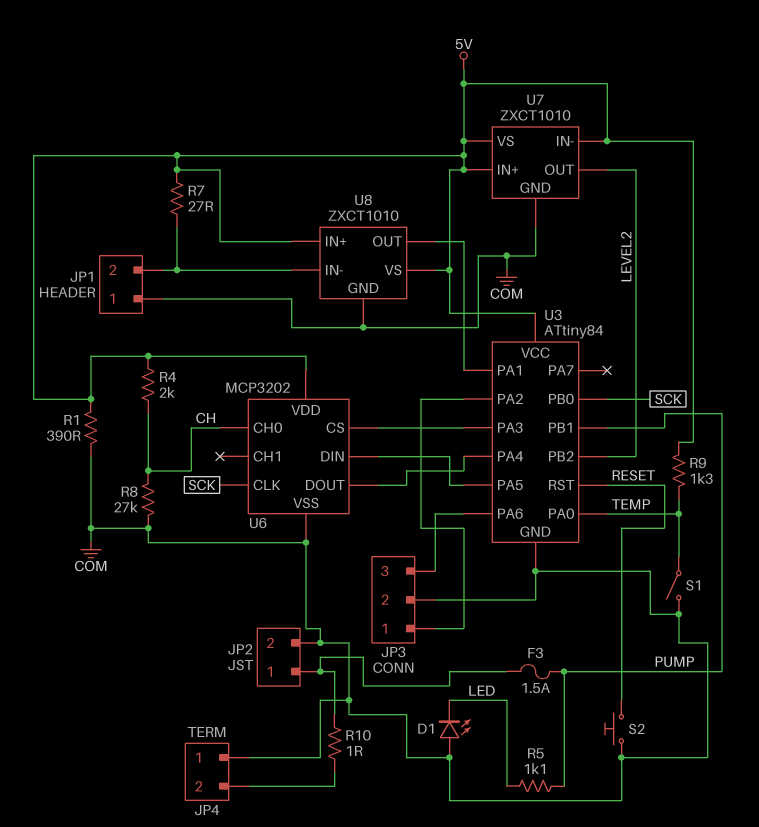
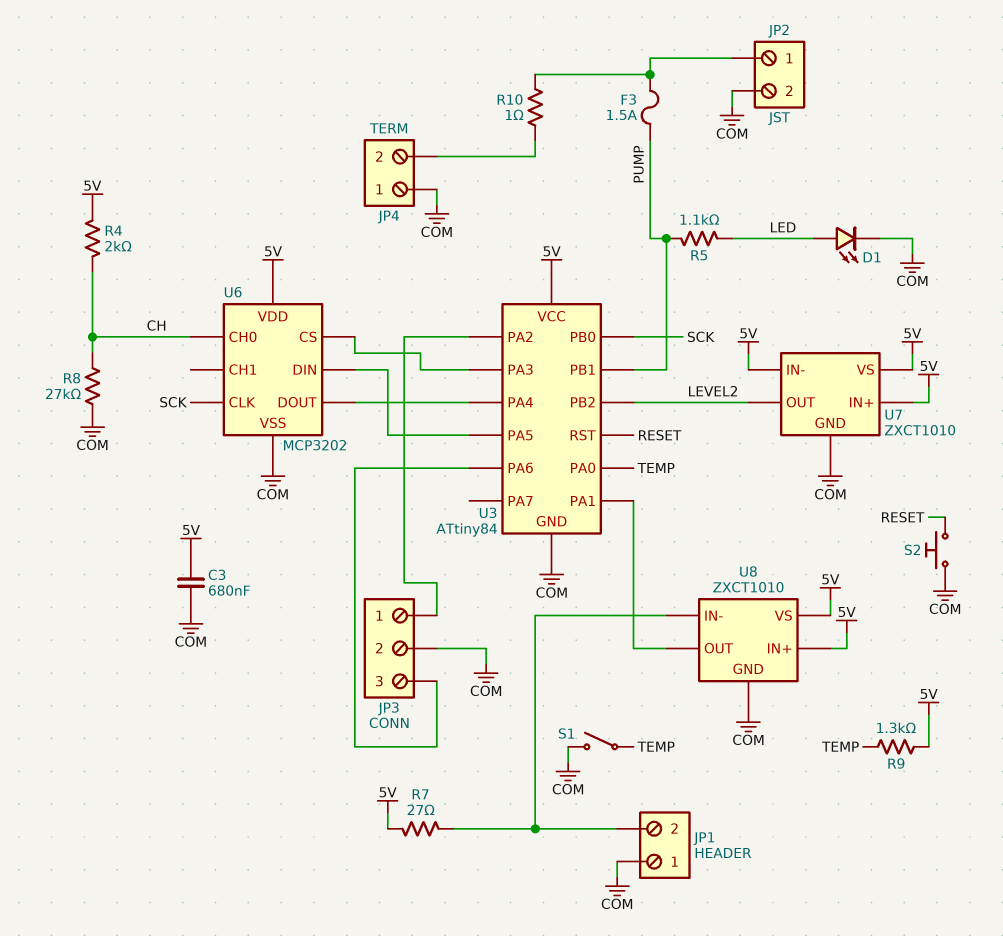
C3: none -> 680nF (5V, COM)
D1: LED (A COM, K LED) -> LED (A LED, K COM)
R1: 390 (5V, COM) -> none

